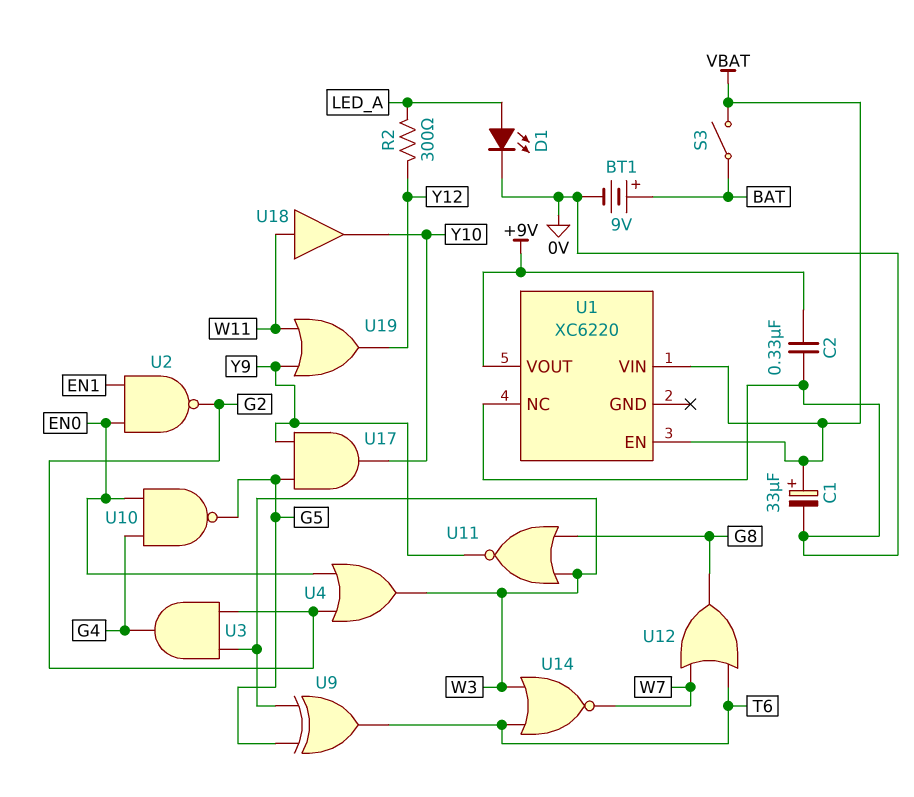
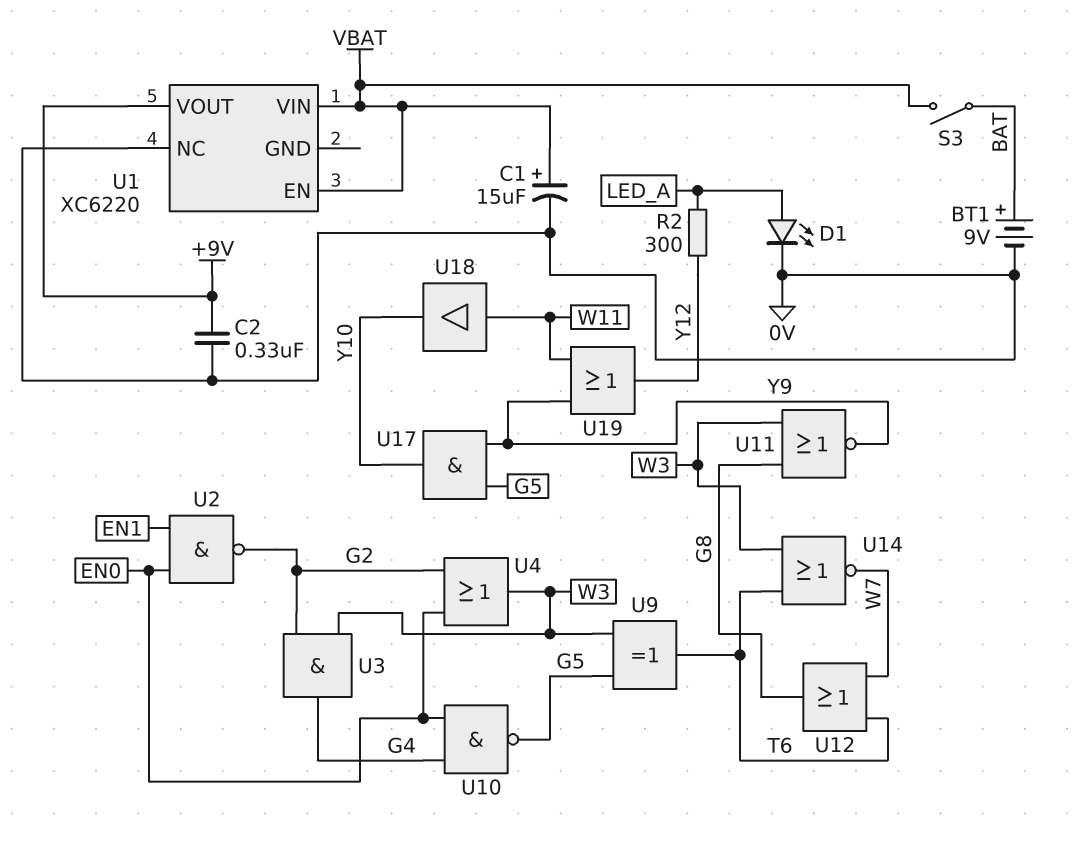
C1: 33uF (plus VBAT, minus 0V) -> 15uF (plus VBAT, minus 0V)

